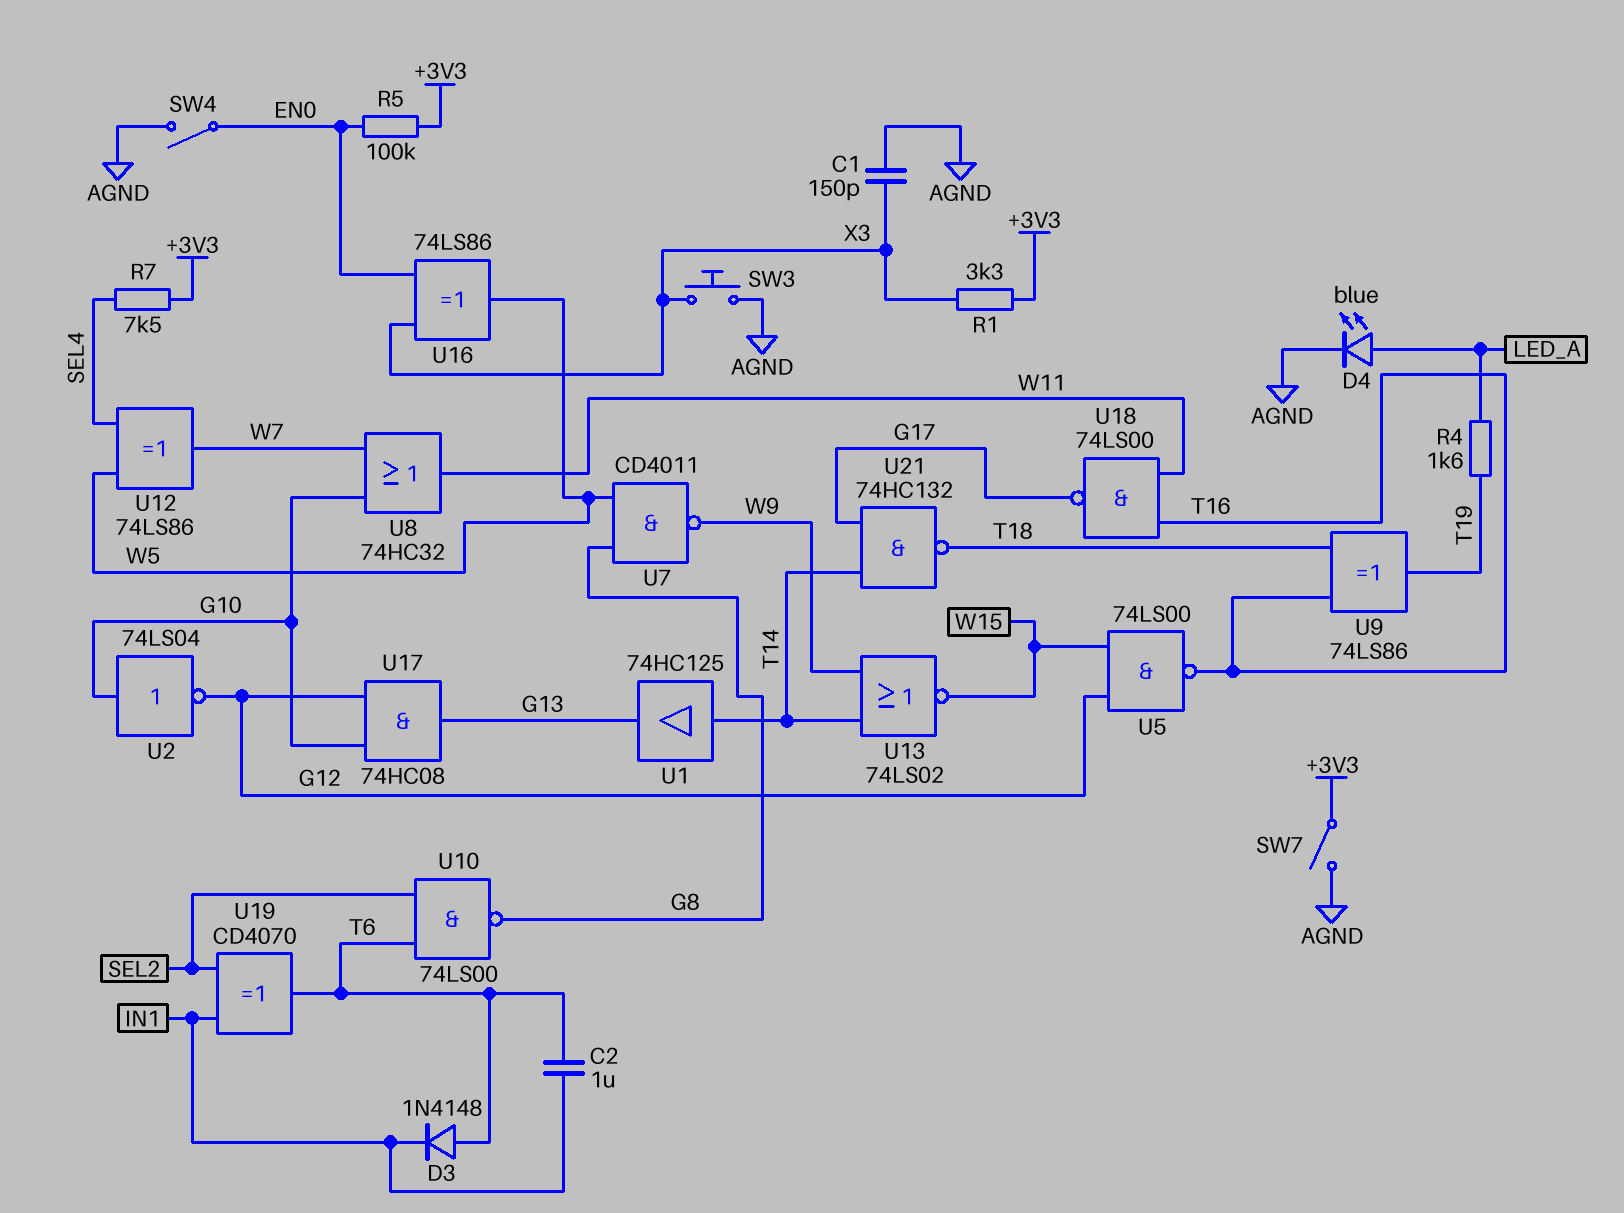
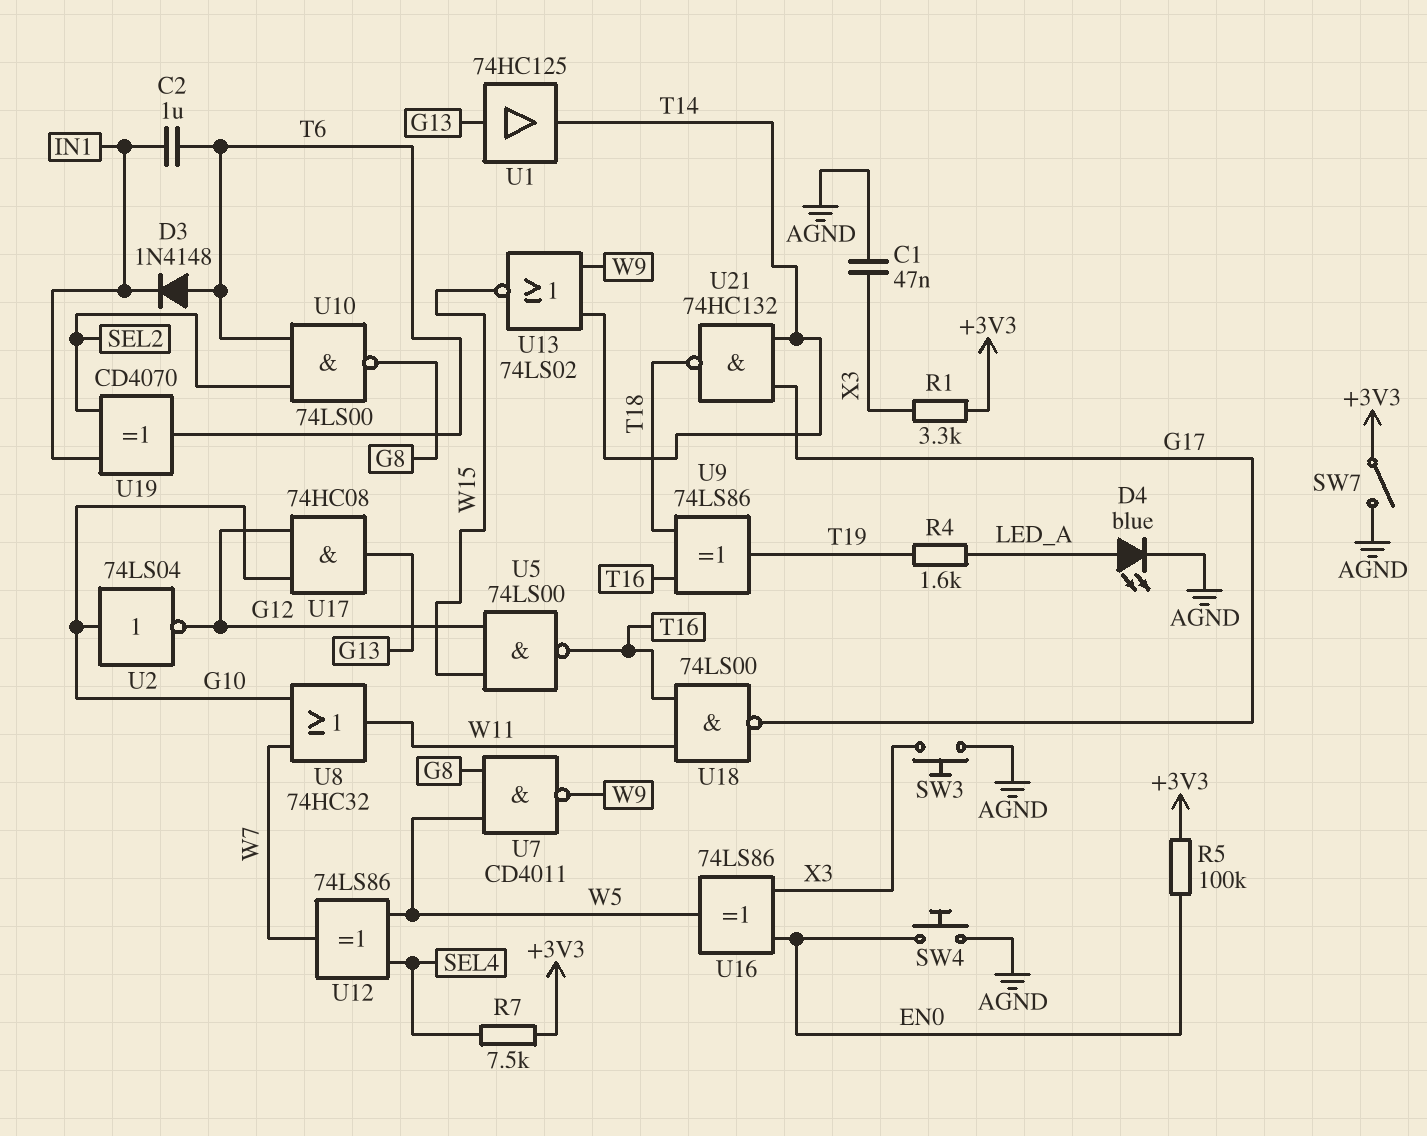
C1: 150pF (AGND, X3) -> 47nF (AGND, X3)
SW4: switch (AGND, EN0) -> button (AGND, EN0)
U1: buffer 74HC125 (in T14, out G13) -> buffer 74HC125 (in G13, out T14)

